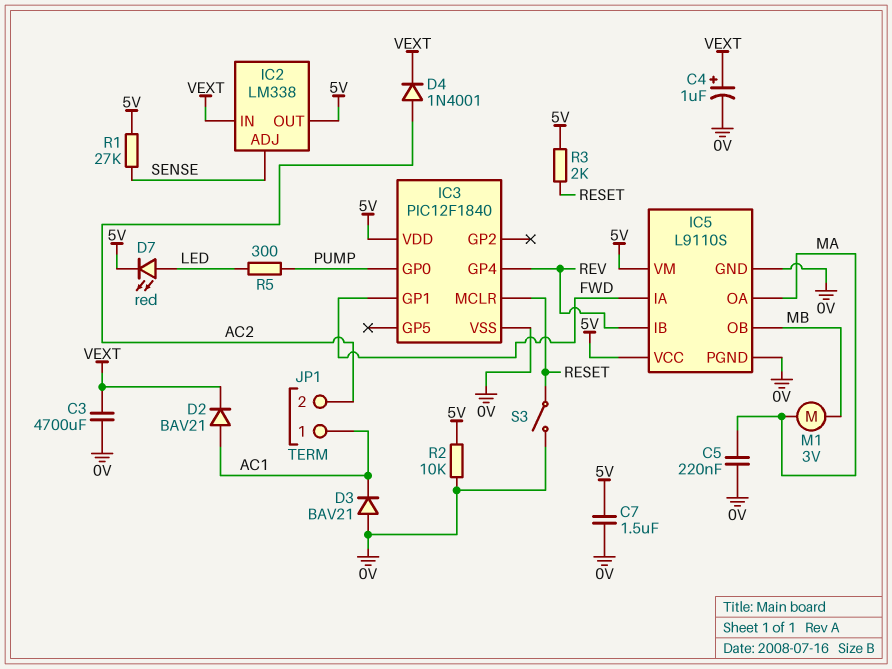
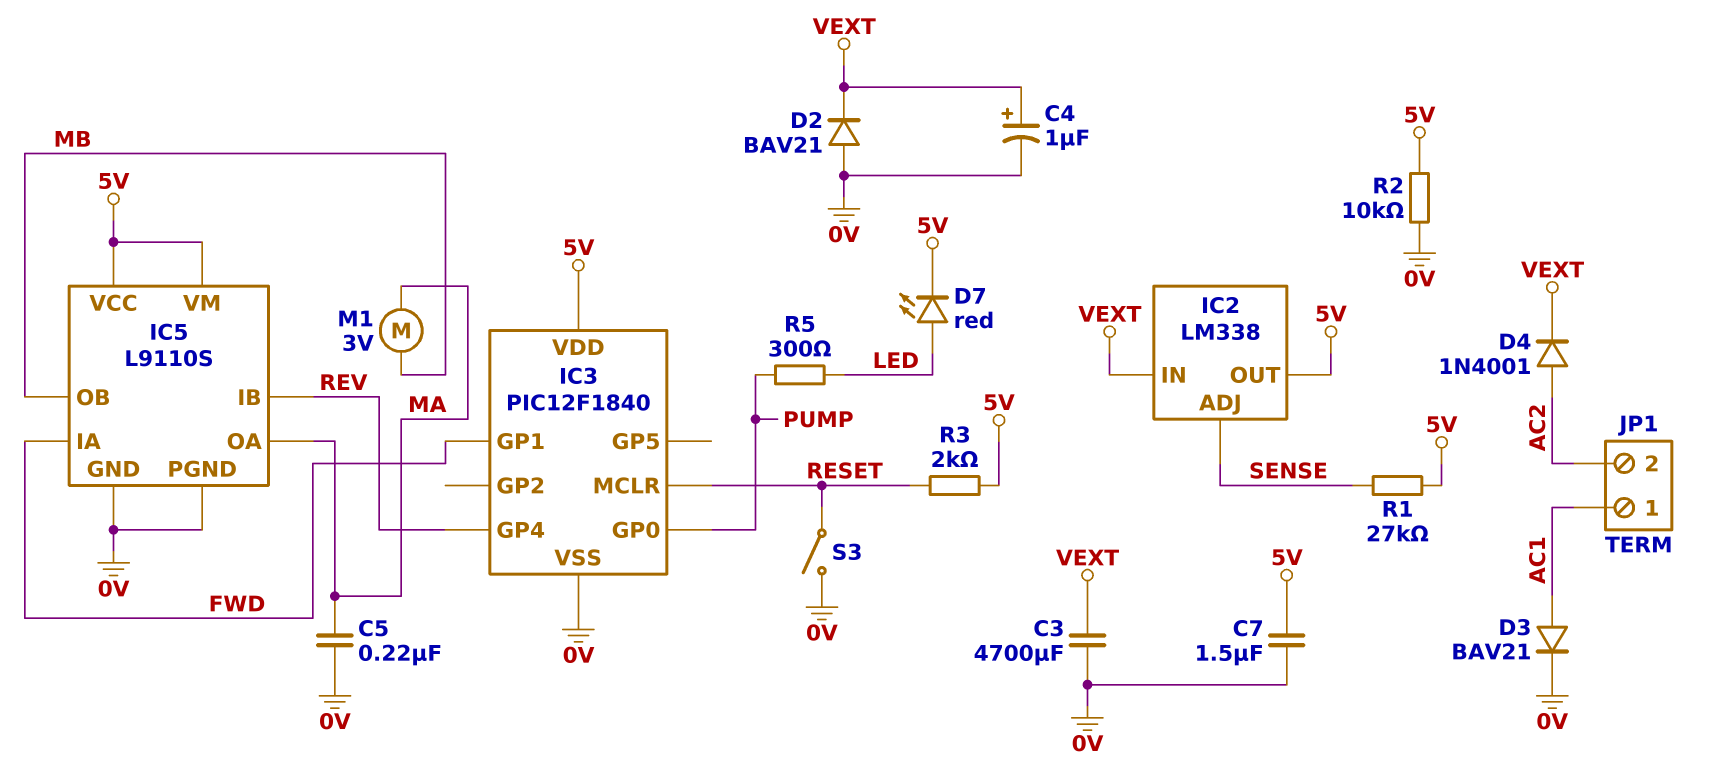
D2: diode BAV21 (A AC1, K VEXT) -> diode BAV21 (A 0V, K VEXT)
D3: diode BAV21 (A 0V, K AC1) -> diode BAV21 (A AC1, K 0V)

